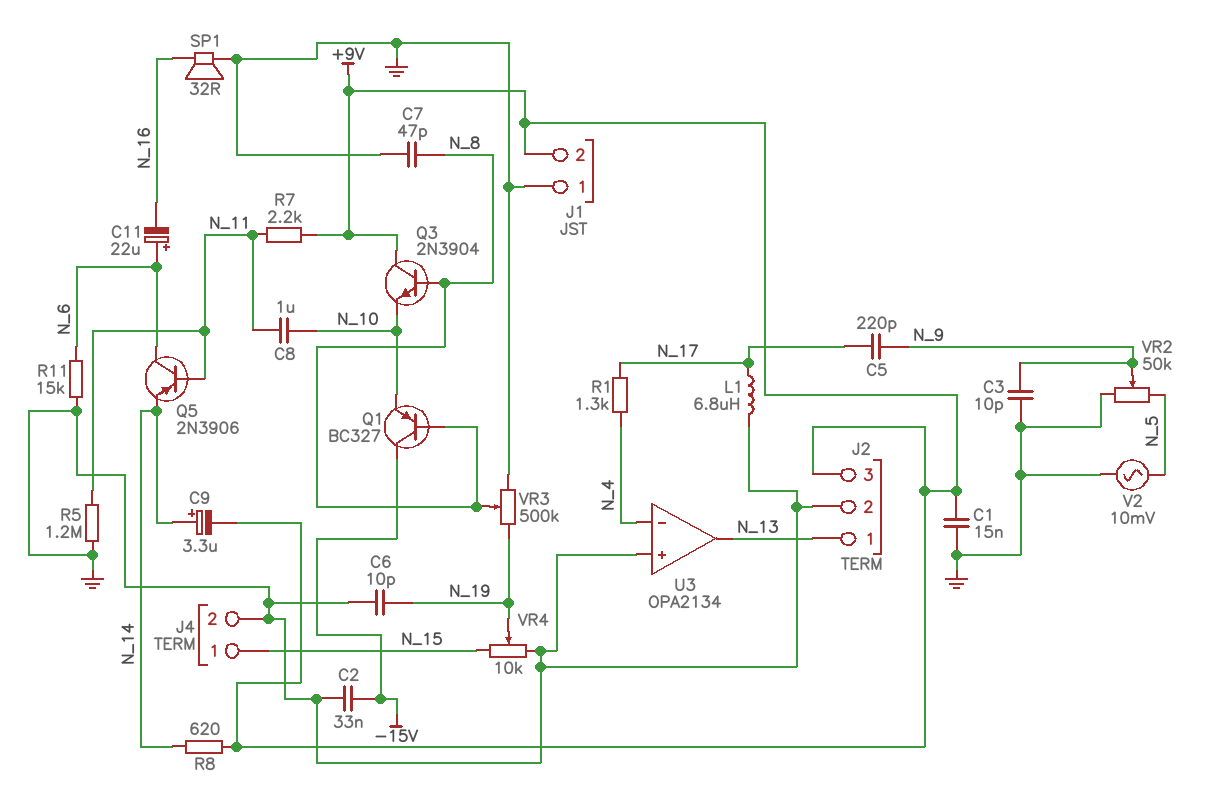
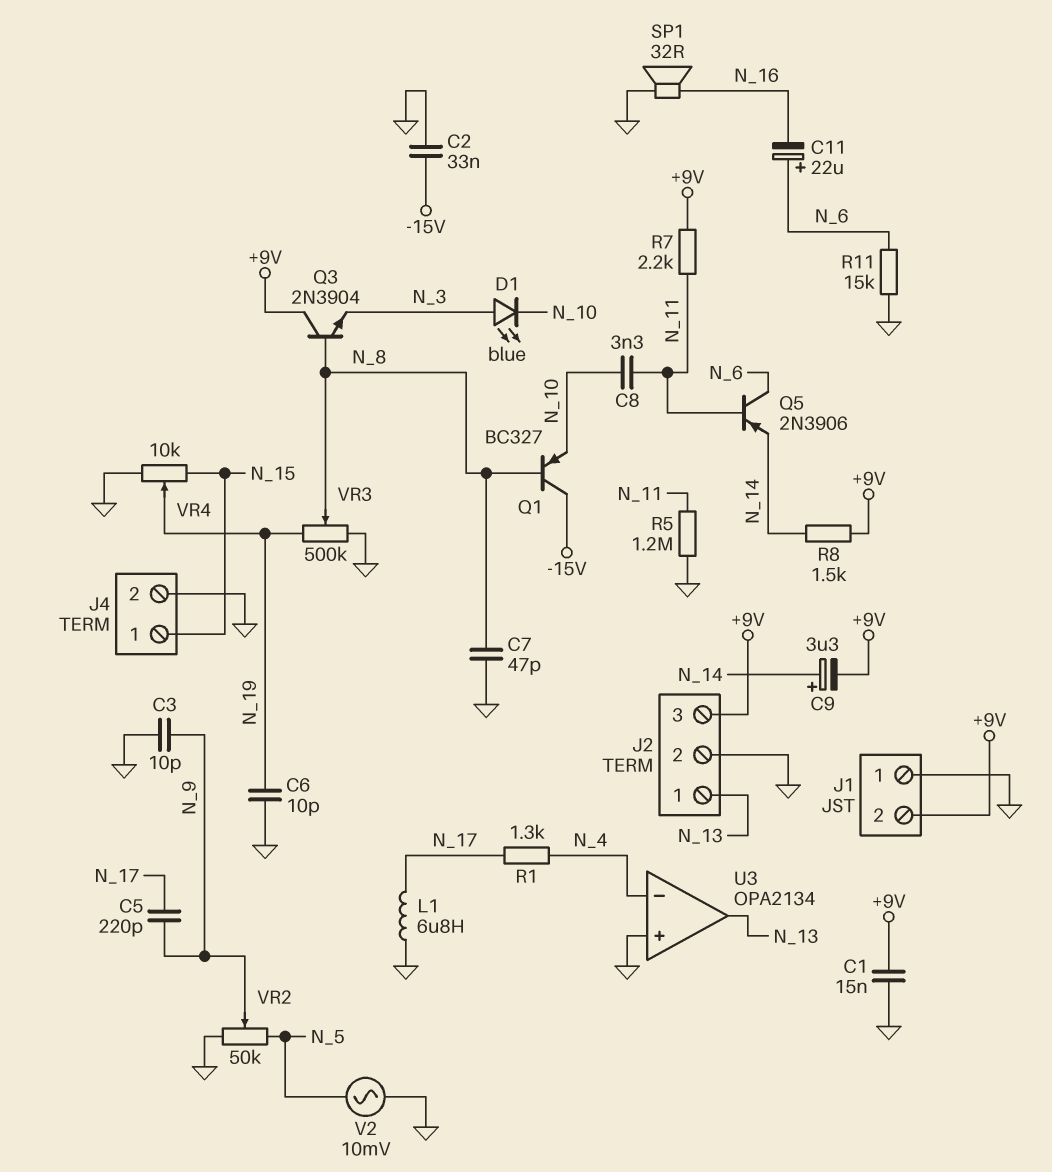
C8: 1uF (N_10, N_11) -> 3.3nF (N_10, N_11)
D1: none -> LED blue (A N_3, K N_10)
Q3: NPN 2N3904 (B N_8, C +9V, E N_10) -> NPN 2N3904 (B N_8, C +9V, E N_3)
R8: 620 (+9V, N_14) -> 1.5k (+9V, N_14)

